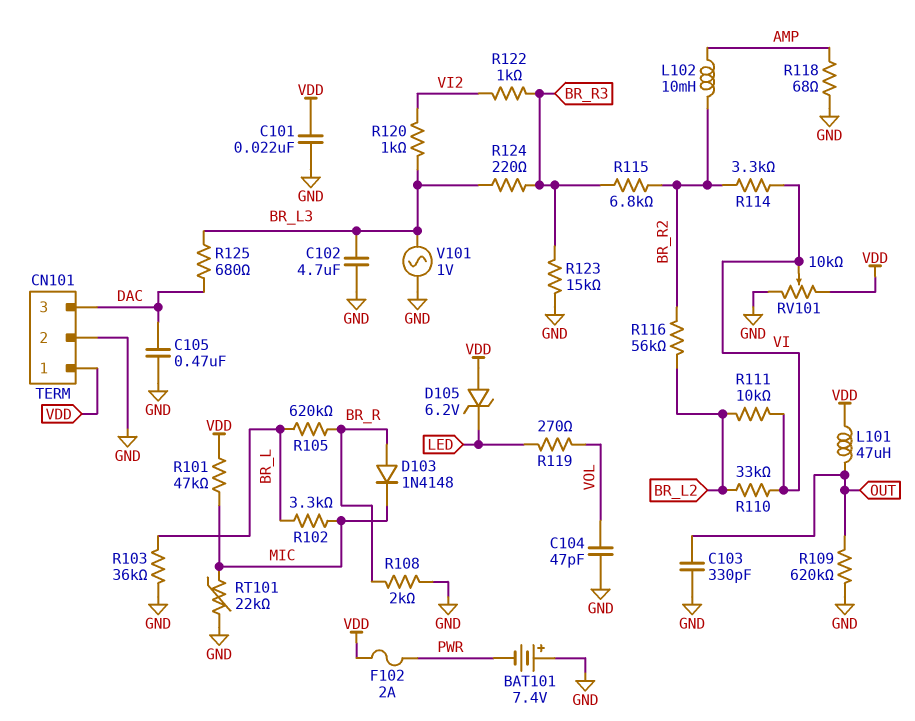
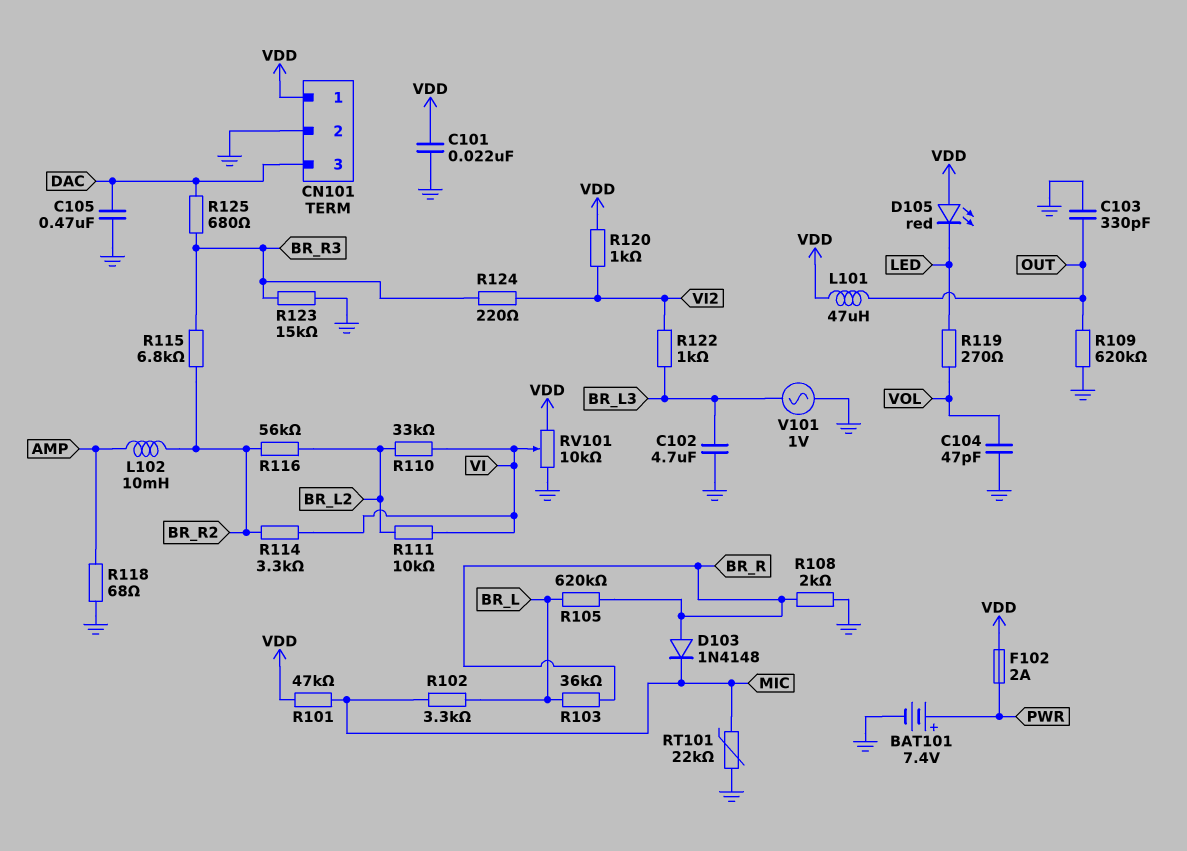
BAT101: 7.4V (plus GND, minus PWR) -> 7.4V (plus PWR, minus GND)
D105: zener 6.2V (A VDD, K LED) -> LED red (A VDD, K LED)
R103: 36k (BR_L, GND) -> 36k (BR_L, BR_R)
R120: 1k (BR_L3, VI2) -> 1k (VDD, VI2)
R122: 1k (BR_R3, VI2) -> 1k (BR_L3, VI2)
R124: 220 (BR_L3, BR_R3) -> 220 (BR_R3, VI2)
R125: 680 (BR_L3, DAC) -> 680 (BR_R3, DAC)

